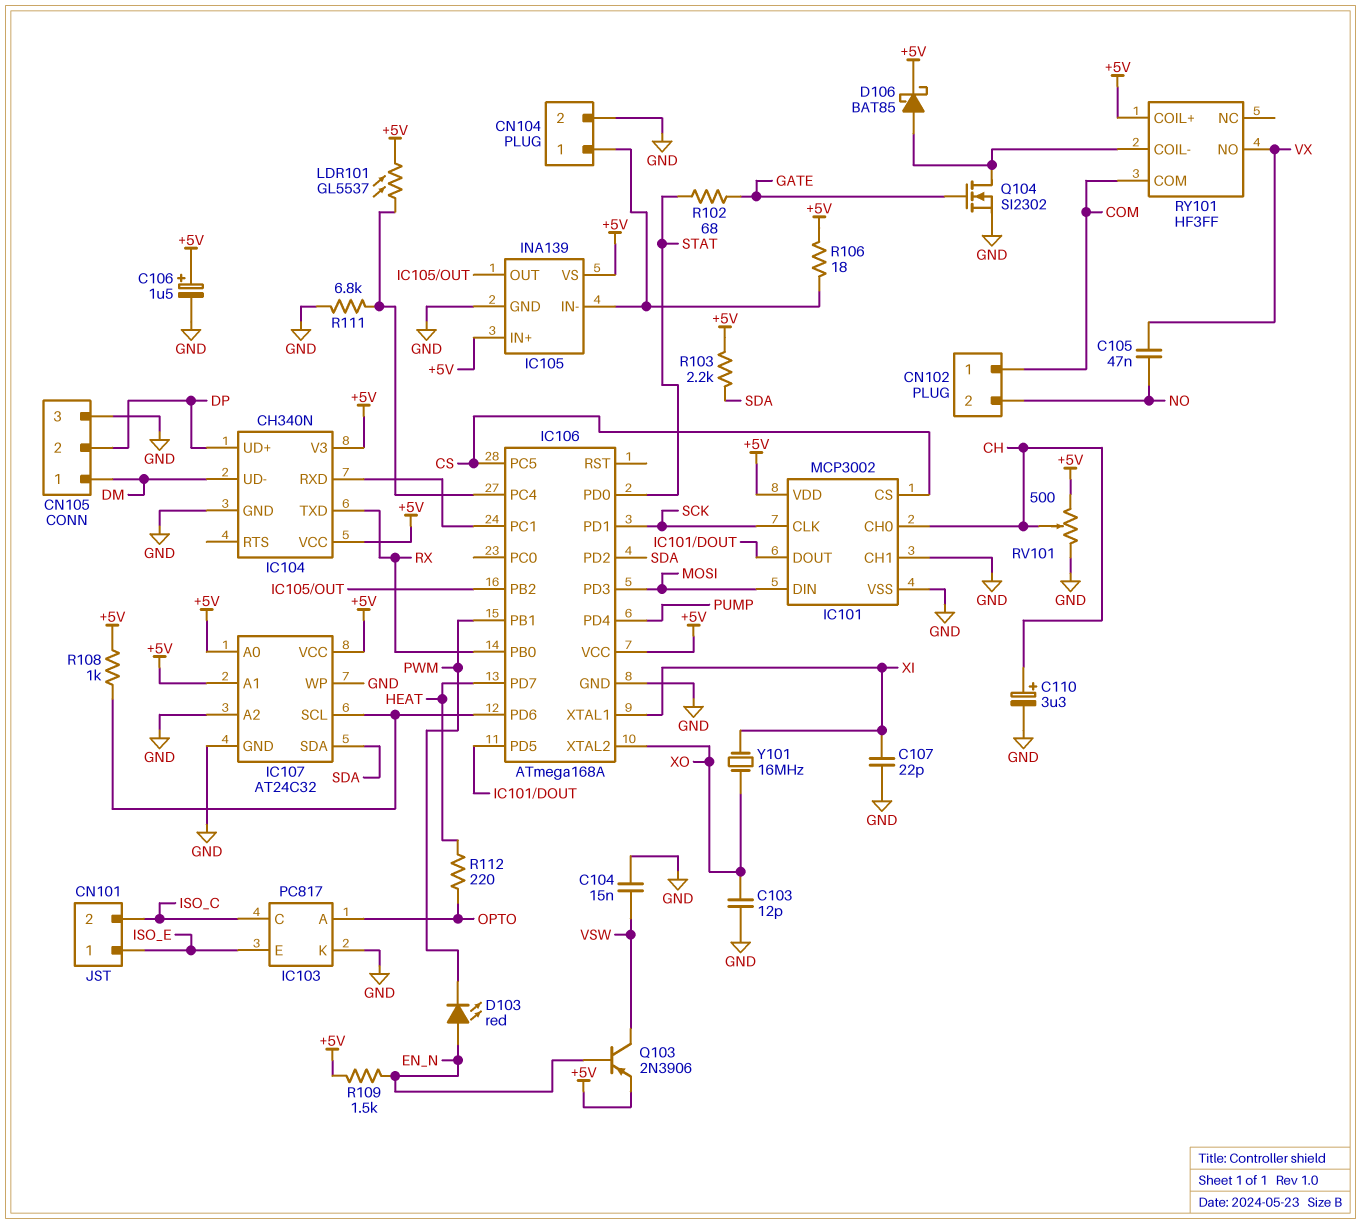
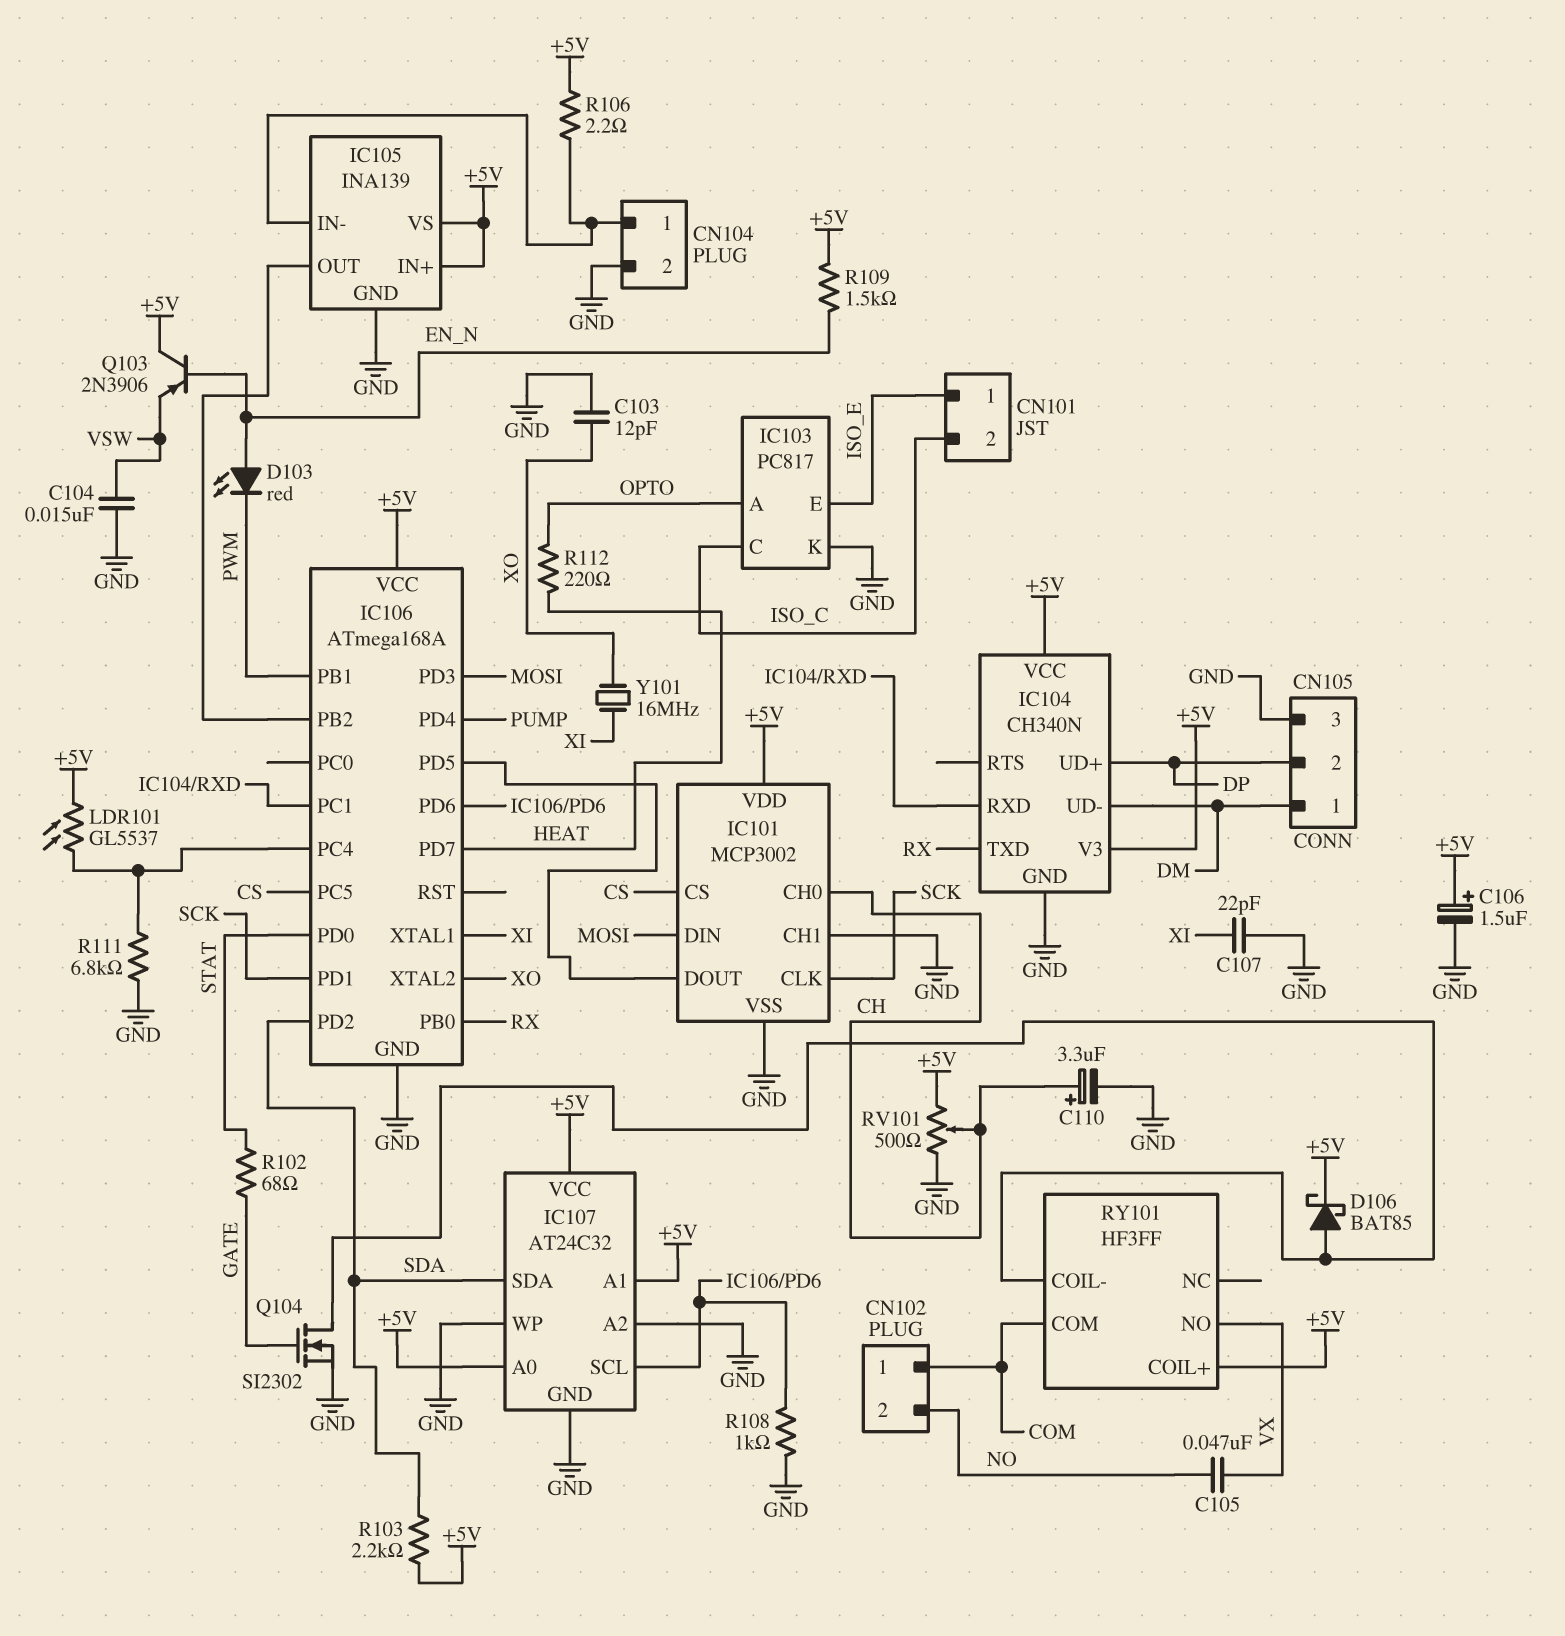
Q103: PNP 2N3906 (B EN_N, C VSW, E +5V) -> PNP 2N3906 (B EN_N, C +5V, E VSW)
R106: 18 (+5V, CN104/1) -> 2.2 (+5V, CN104/1)
R108: 1k (+5V, IC106/PD6) -> 1k (GND, IC106/PD6)

